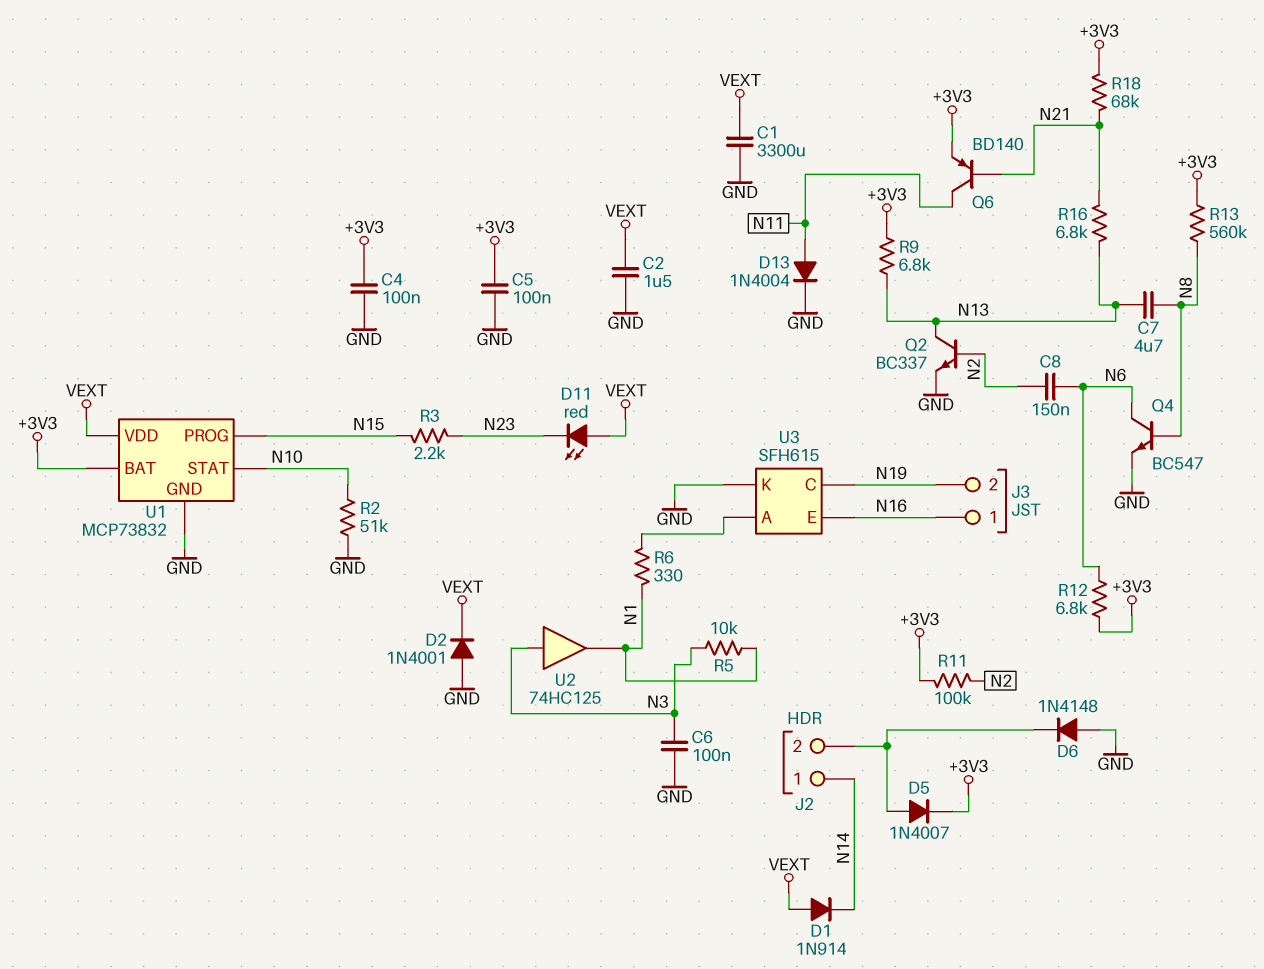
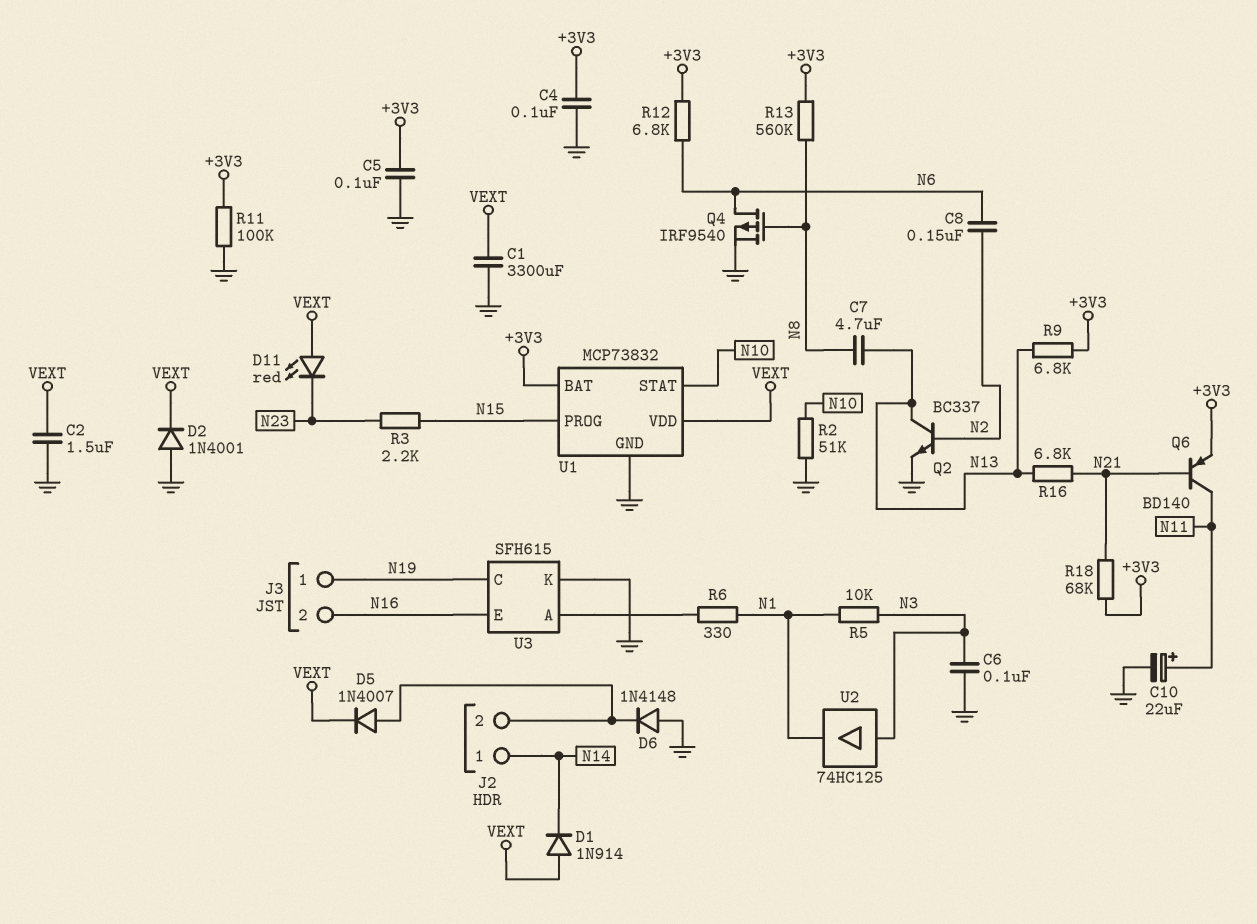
C10: none -> 22uF (plus N11, minus GND)
D5: diode 1N4007 (A J2/2, K +3V3) -> diode 1N4007 (A J2/2, K VEXT)
D13: diode 1N4004 (A N11, K GND) -> none
J3 pin 1: N16 -> N19
J3 pin 2: N19 -> N16
Q4: NPN BC547 (B N8, C N6, E GND) -> PMOS IRF9540 (G N8, D N6, S GND)
R11: 100k (+3V3, N2) -> 100k (+3V3, GND)

